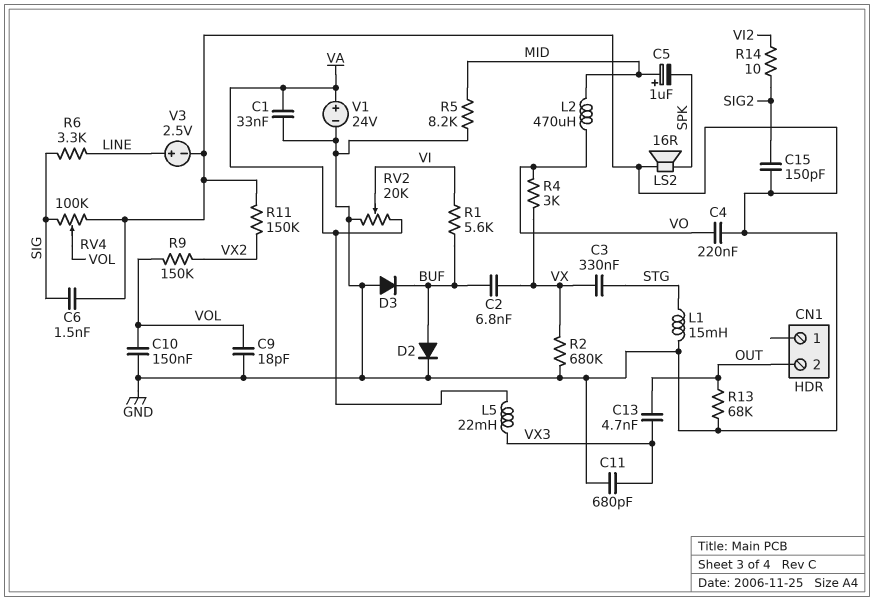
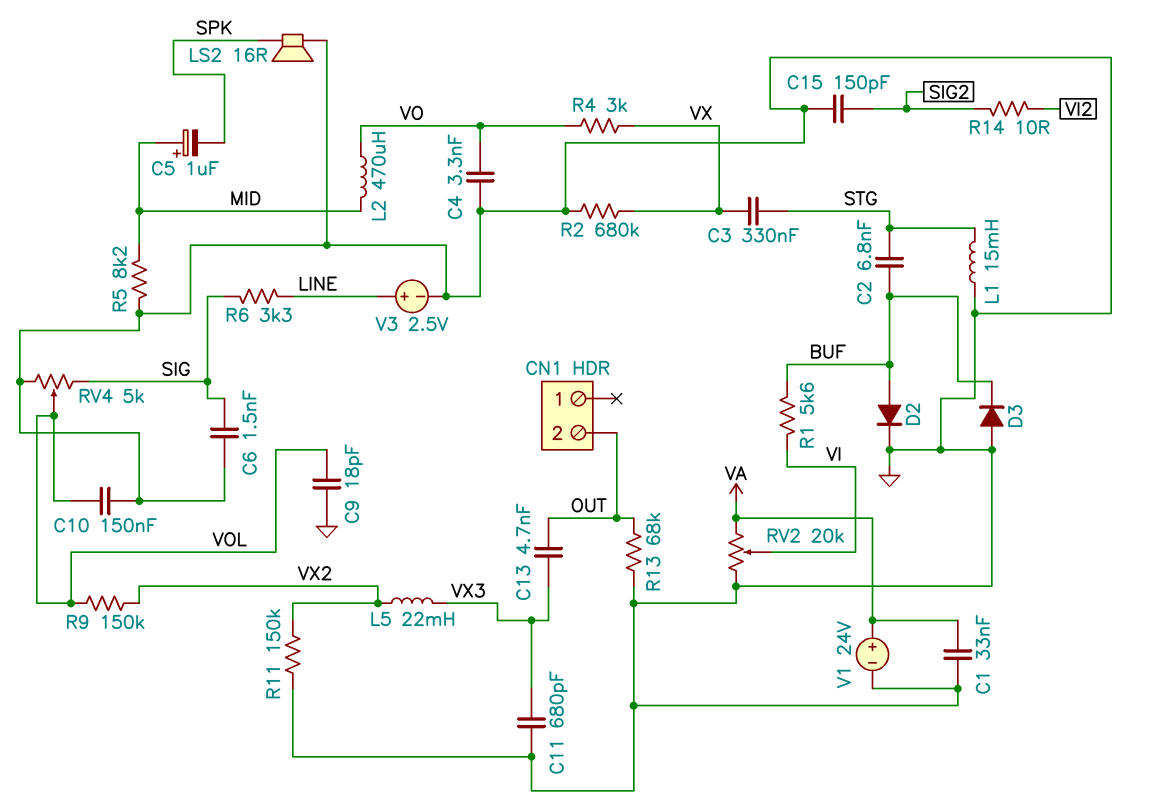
C2: 6.8nF (BUF, VX) -> 6.8nF (BUF, STG)
C4: 220nF (GND, VO) -> 3.3nF (GND, VO)
L5: 22mH (VA, VX3) -> 22mH (VX2, VX3)
RV4: 100k (GND, SIG, wiper VOL) -> 5k (GND, SIG, wiper VOL)

